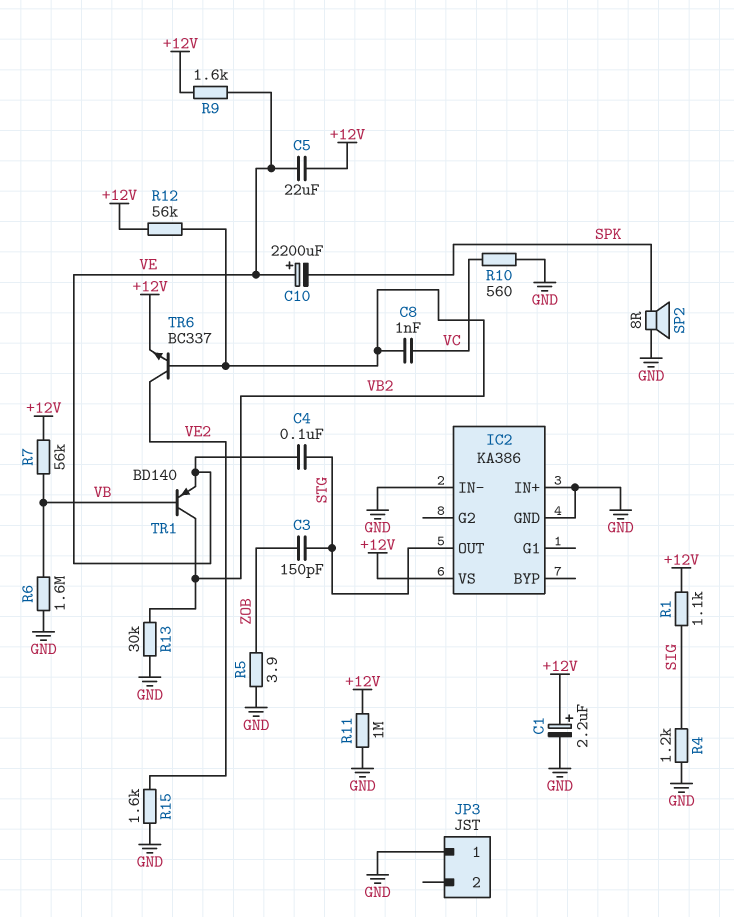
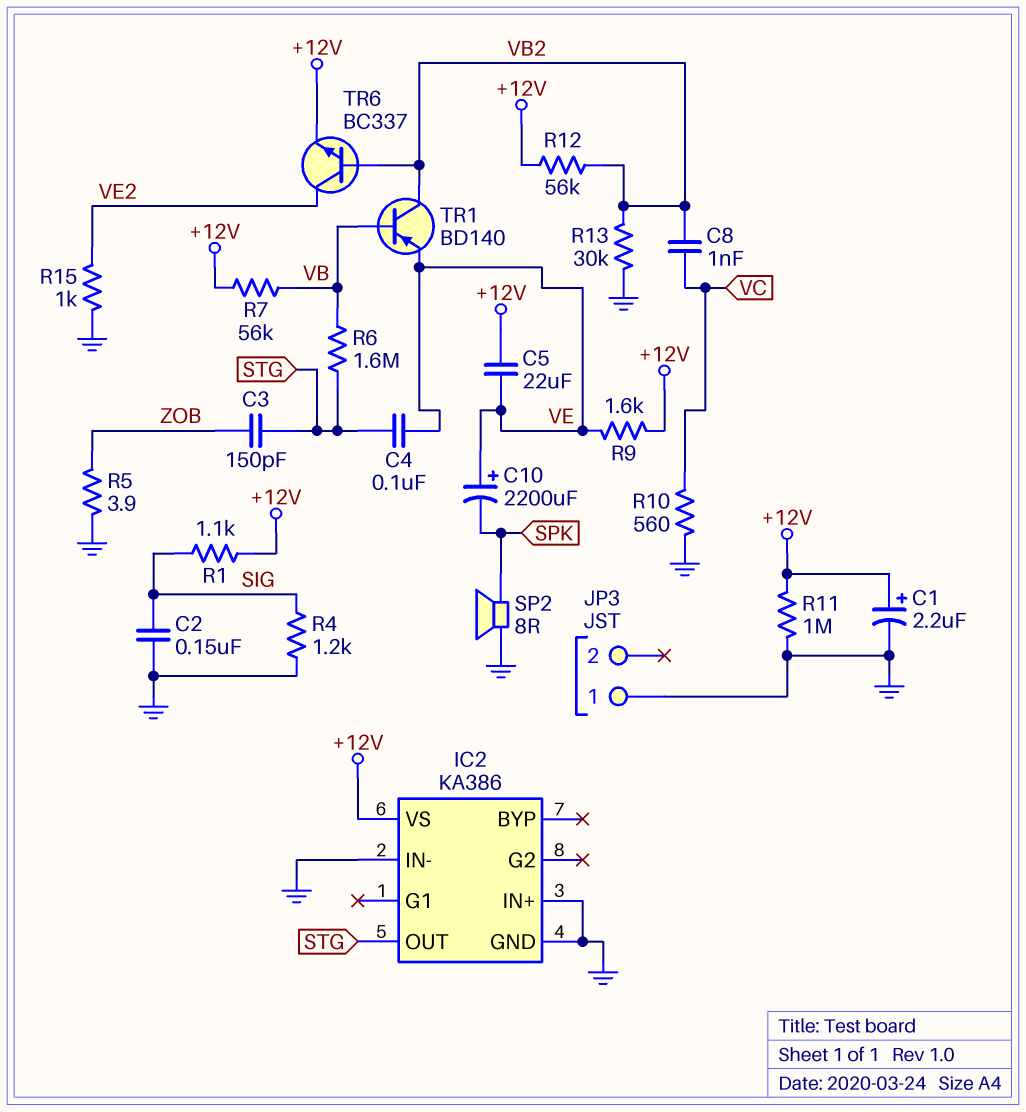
C2: none -> 150nF (GND, SIG)
R6: 1.6M (GND, VB) -> 1.6M (STG, VB)
R15: 1.6k (GND, VE2) -> 1k (GND, VE2)

